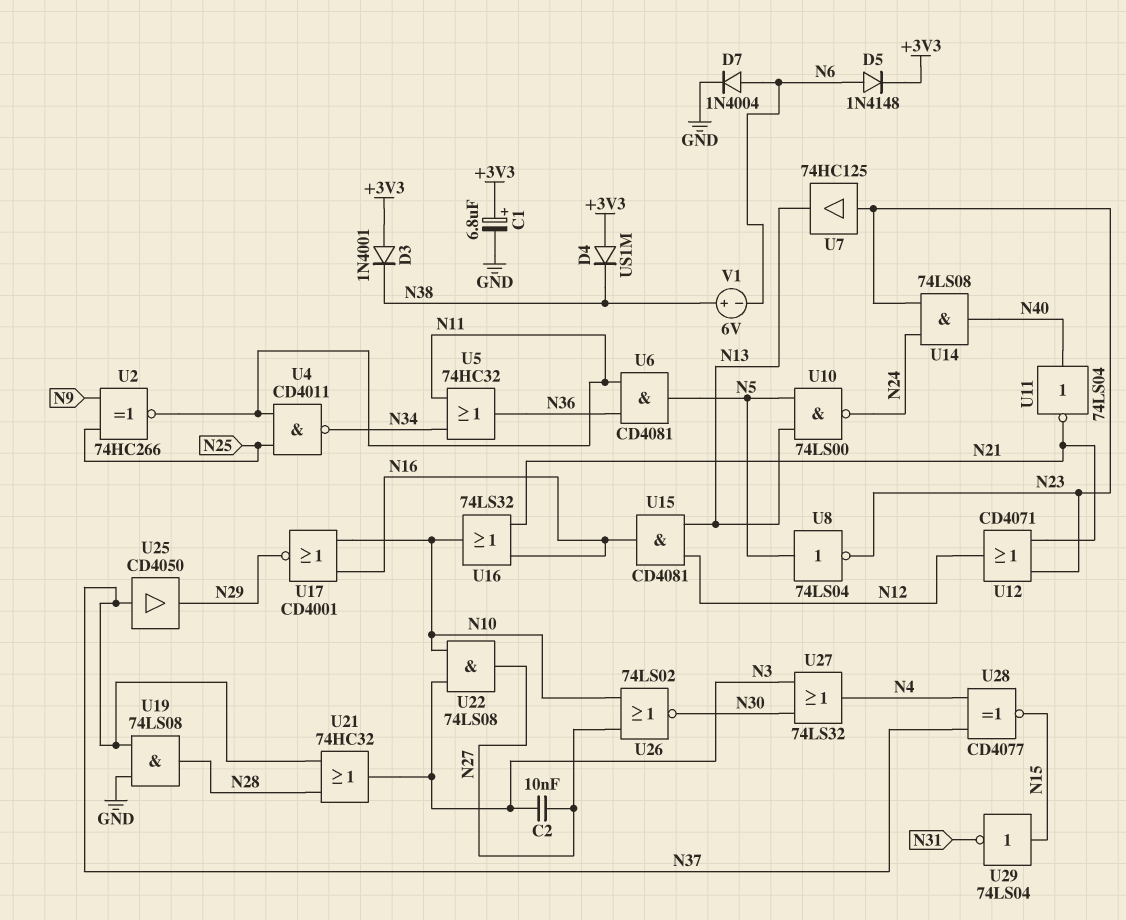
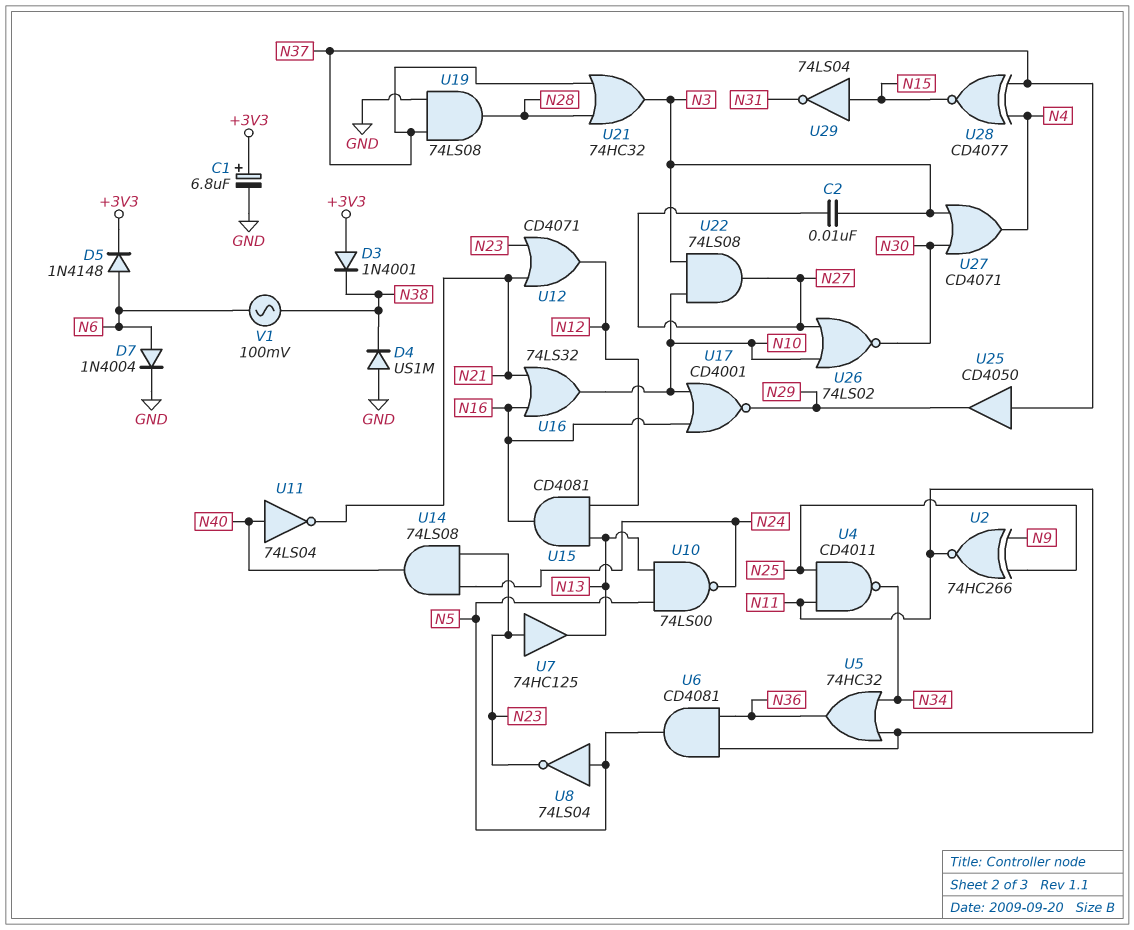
D4: diode US1M (A +3V3, K N38) -> diode US1M (A GND, K N38)
U27: OR 74LS32 (in N3, in N30, out N4) -> OR CD4071 (in N3, in N30, out N4)
V1: 6V (plus N38, minus N6) -> AC 100mV (N6, N38)

